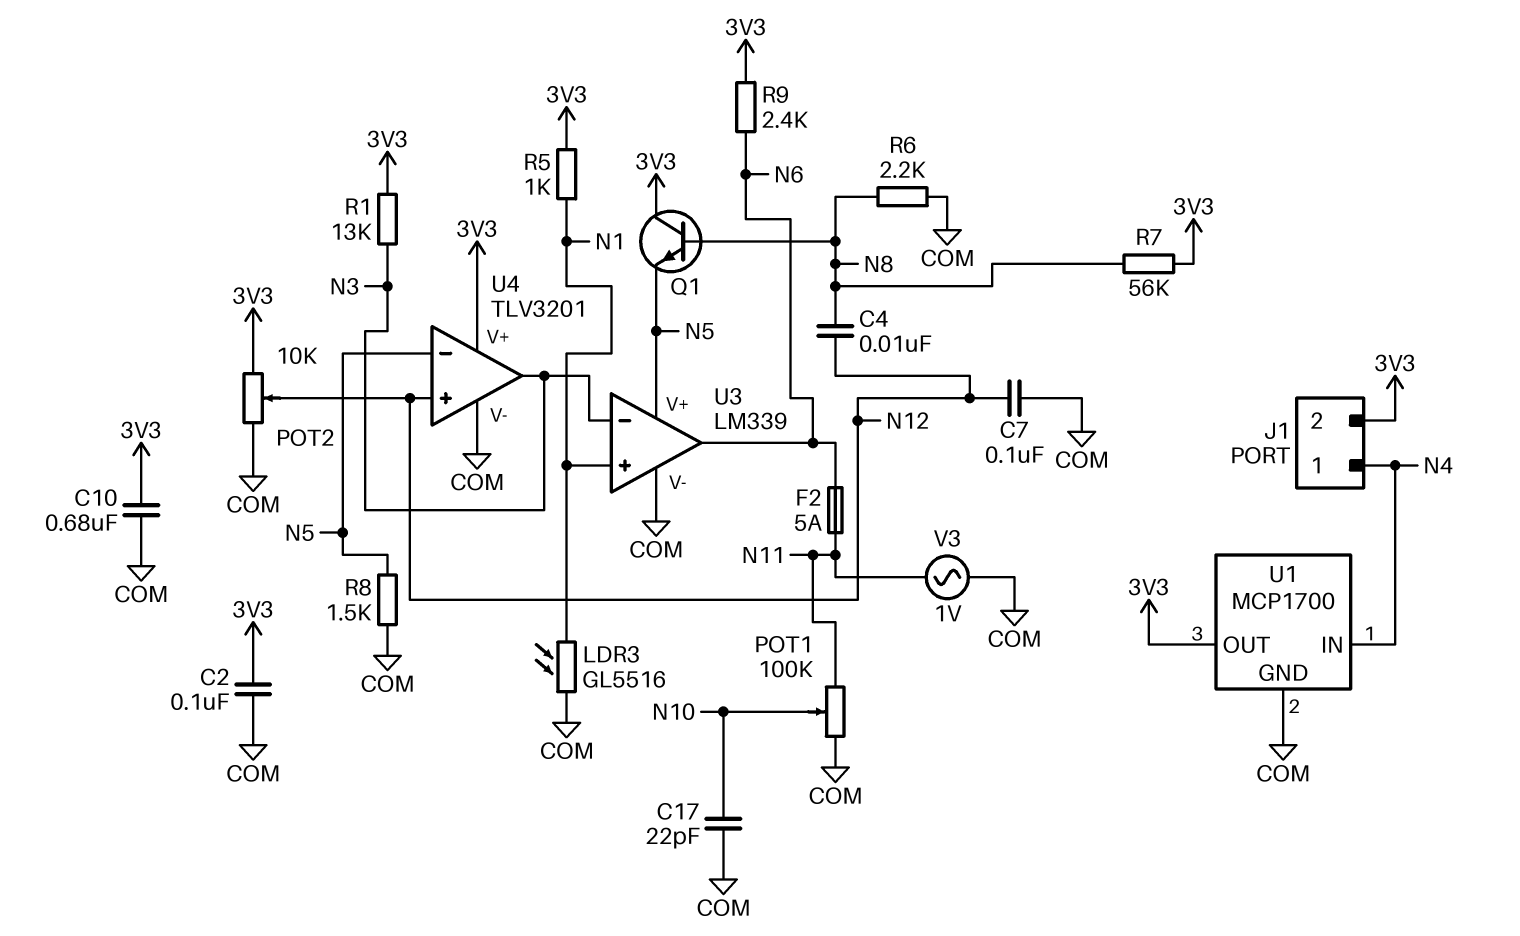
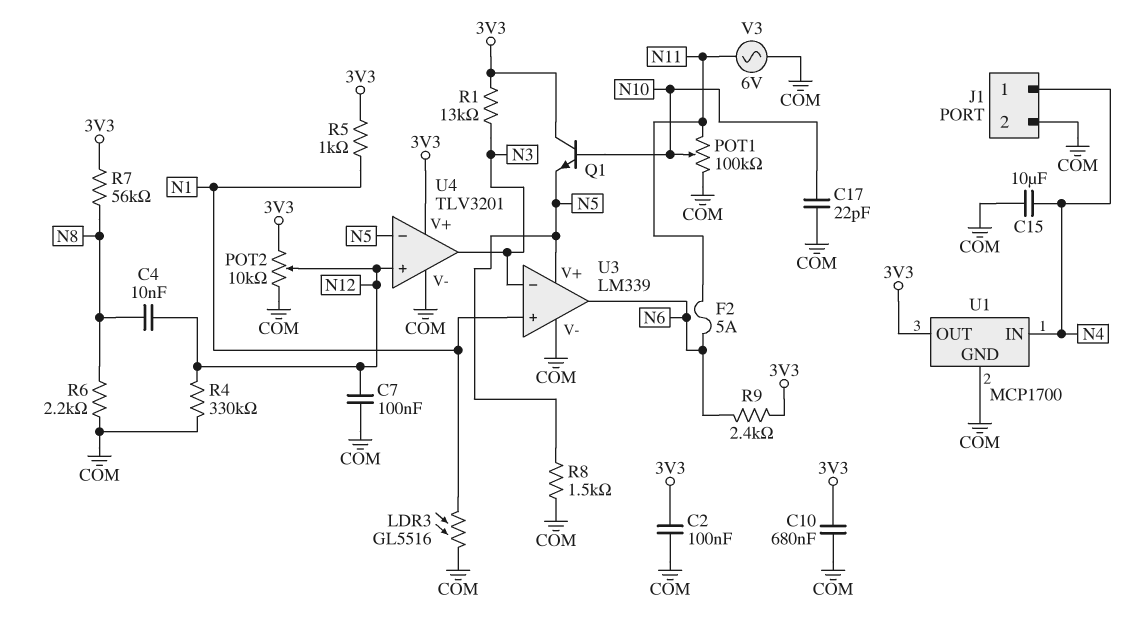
C15: none -> 10uF (COM, N4)
J1 pin 2: 3V3 -> COM
Q1: NPN (B N8, C 3V3, E N5) -> NPN (B N10, C 3V3, E N5)
R4: none -> 330k (COM, N12)
V3: AC 1V (COM, N11) -> AC 6V (COM, N11)

